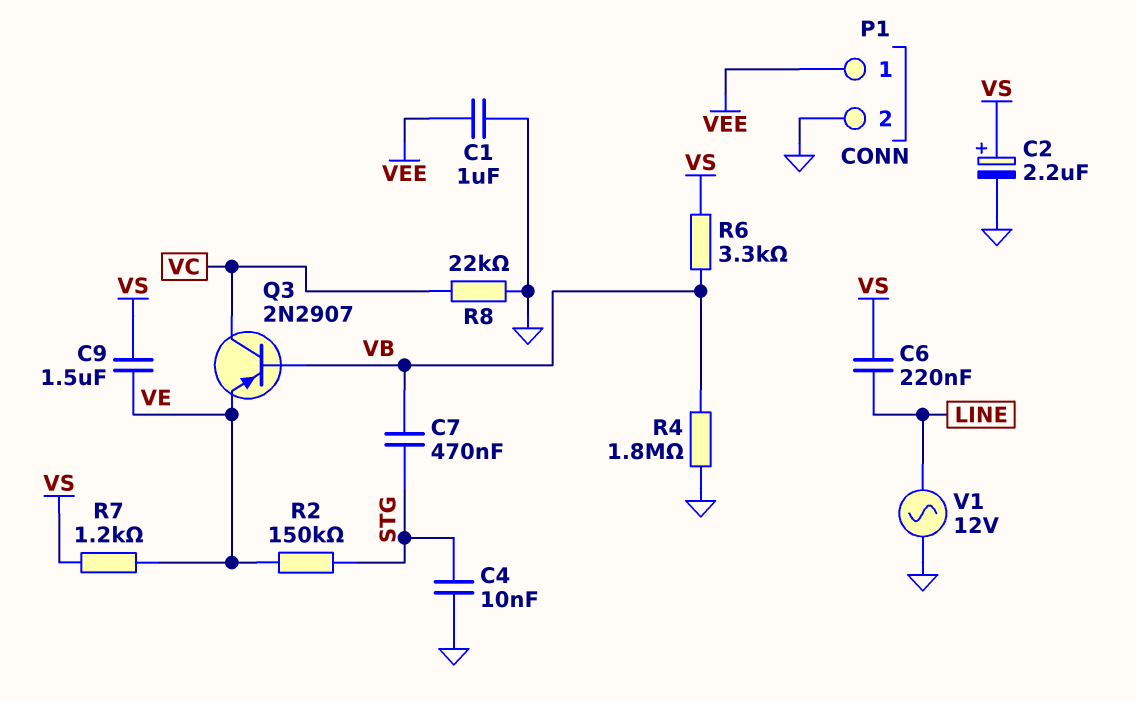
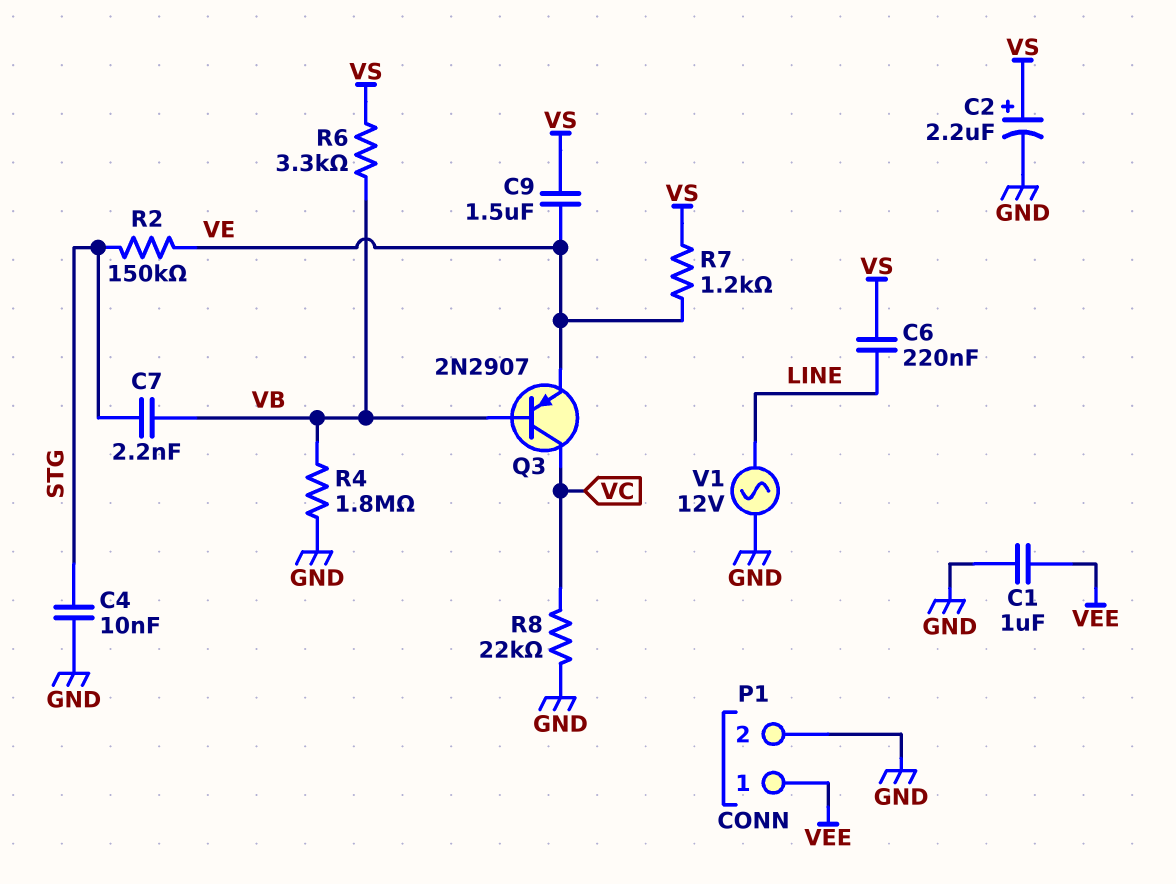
C7: 470nF (STG, VB) -> 2.2nF (STG, VB)

